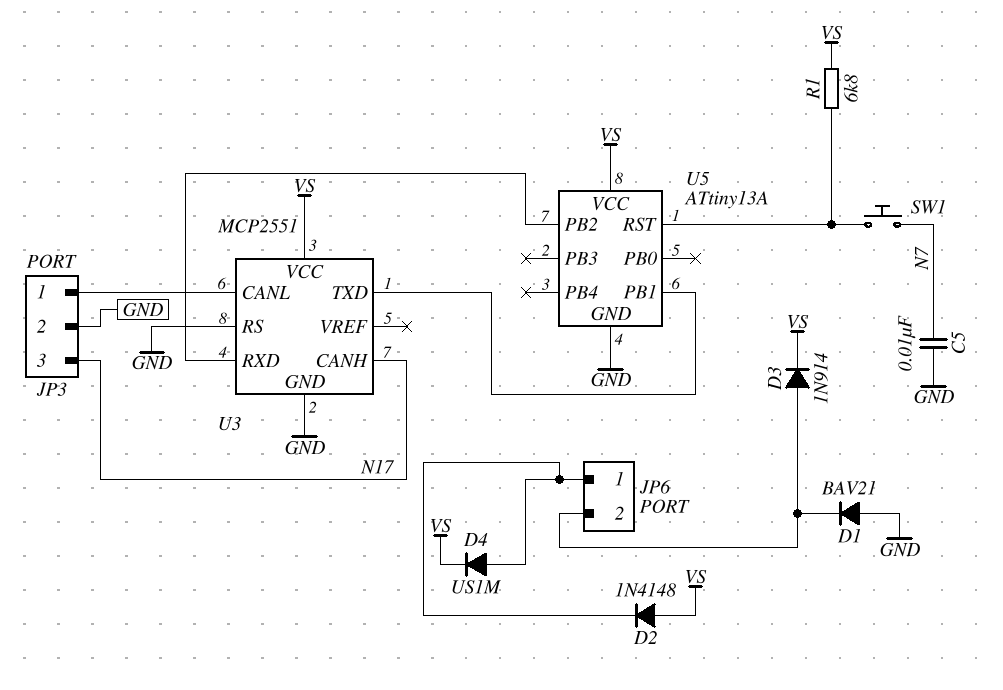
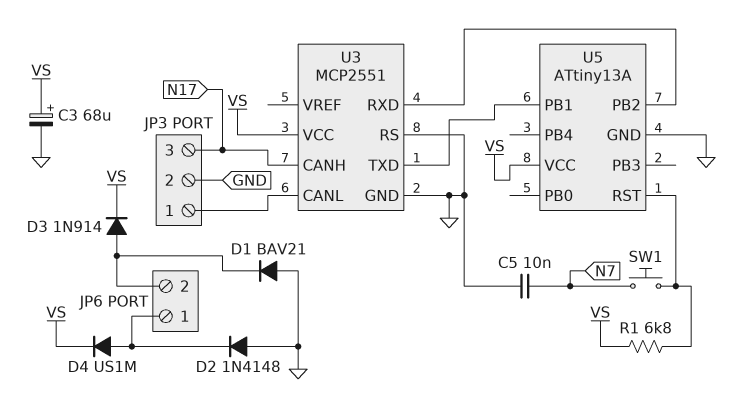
C3: none -> 68uF (plus VS, minus GND)
D2: diode 1N4148 (A VS, K JP6/1) -> diode 1N4148 (A GND, K JP6/1)

